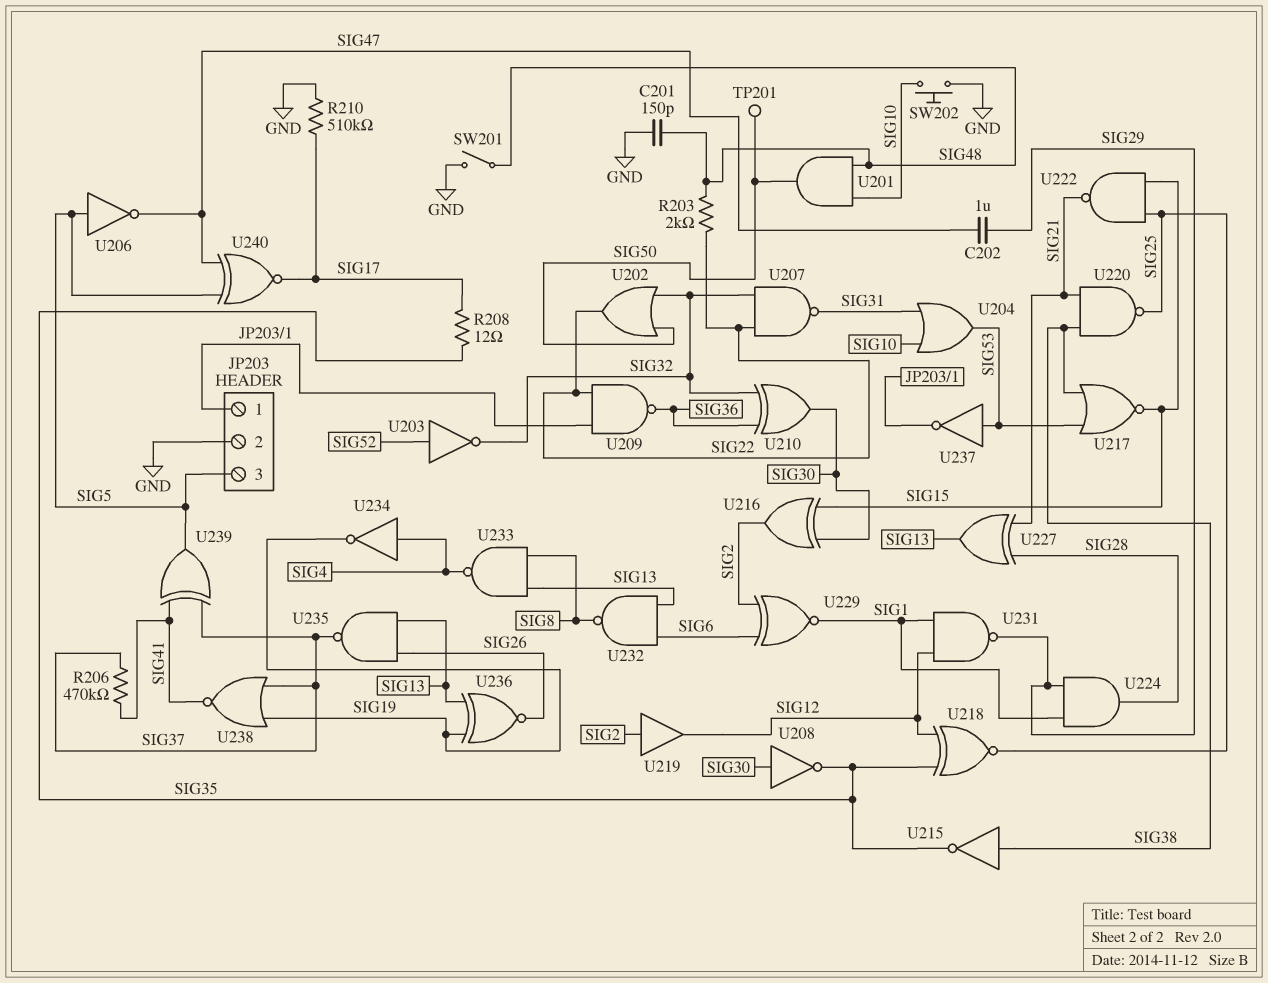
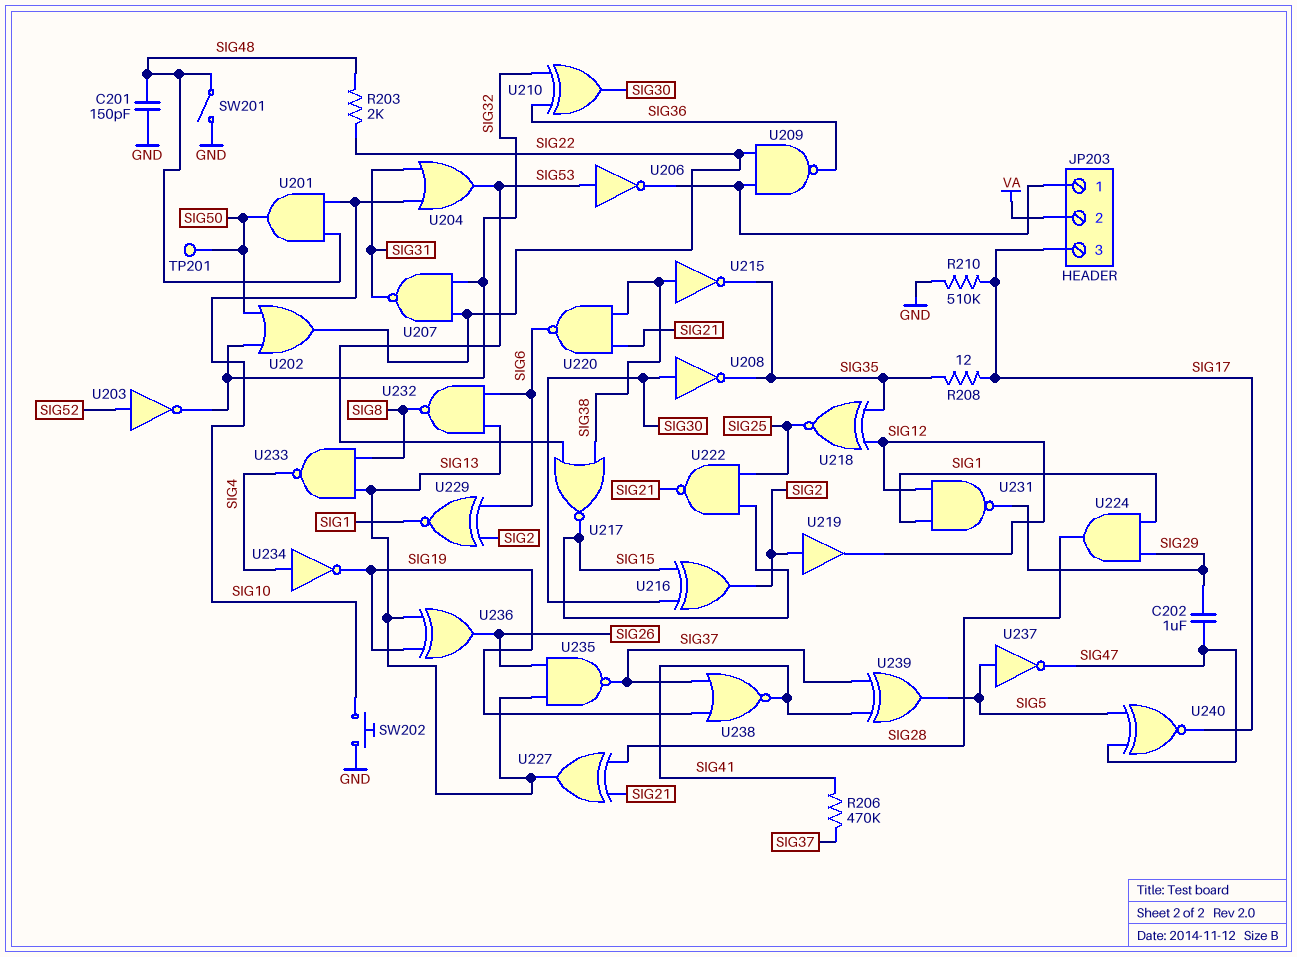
JP203 pin 2: GND -> VA
JP203 pin 3: SIG5 -> SIG17
U206: NOT (in SIG5, out SIG47) -> NOT (in SIG53, out JP203/1)
U220: NAND (in SIG21, in SIG38, out SIG25) -> NAND (in SIG21, in SIG38, out SIG6)
U236: XNOR (in SIG13, in SIG19, out SIG26) -> XOR (in SIG13, in SIG19, out SIG26)
U237: NOT (in SIG53, out JP203/1) -> NOT (in SIG5, out SIG47)

